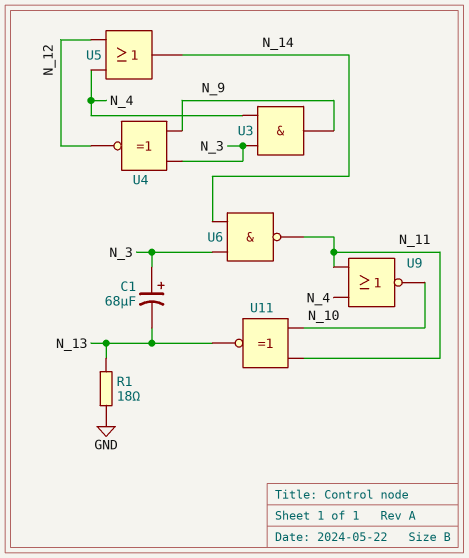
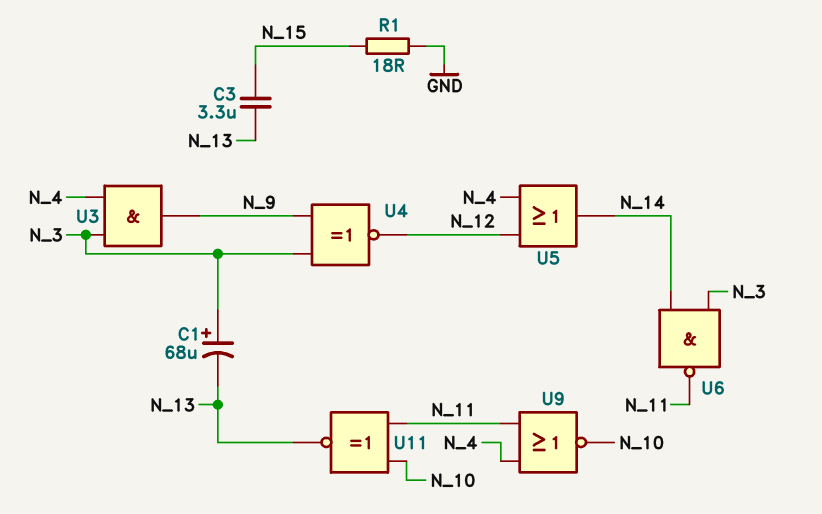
C3: none -> 3.3uF (N_13, N_15)
R1: 18 (GND, N_13) -> 18 (GND, N_15)

